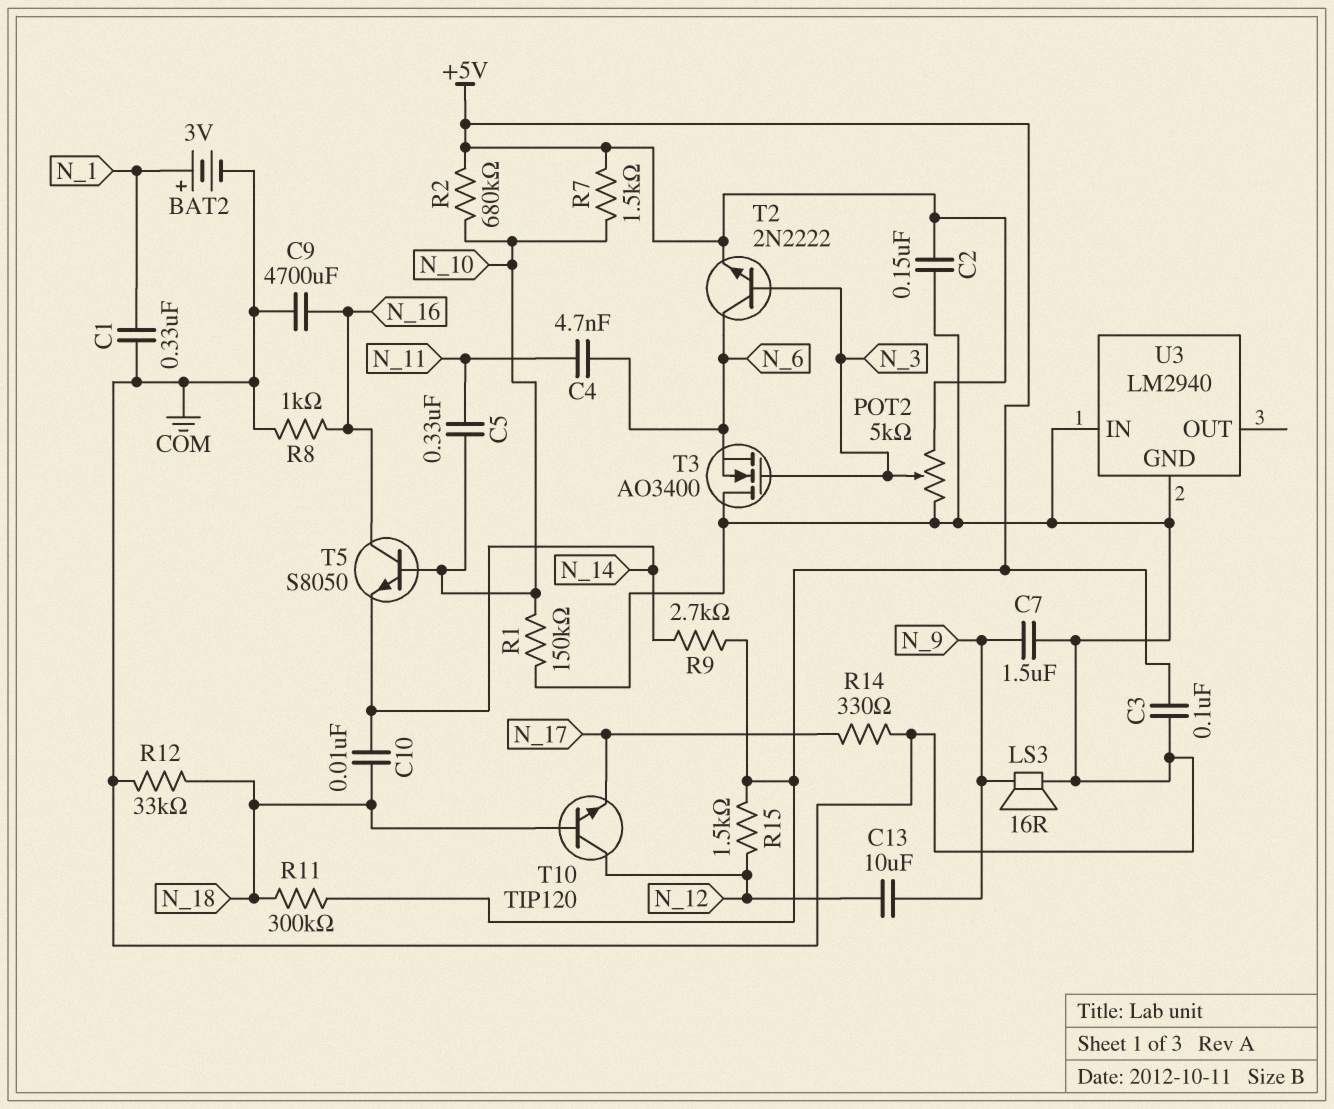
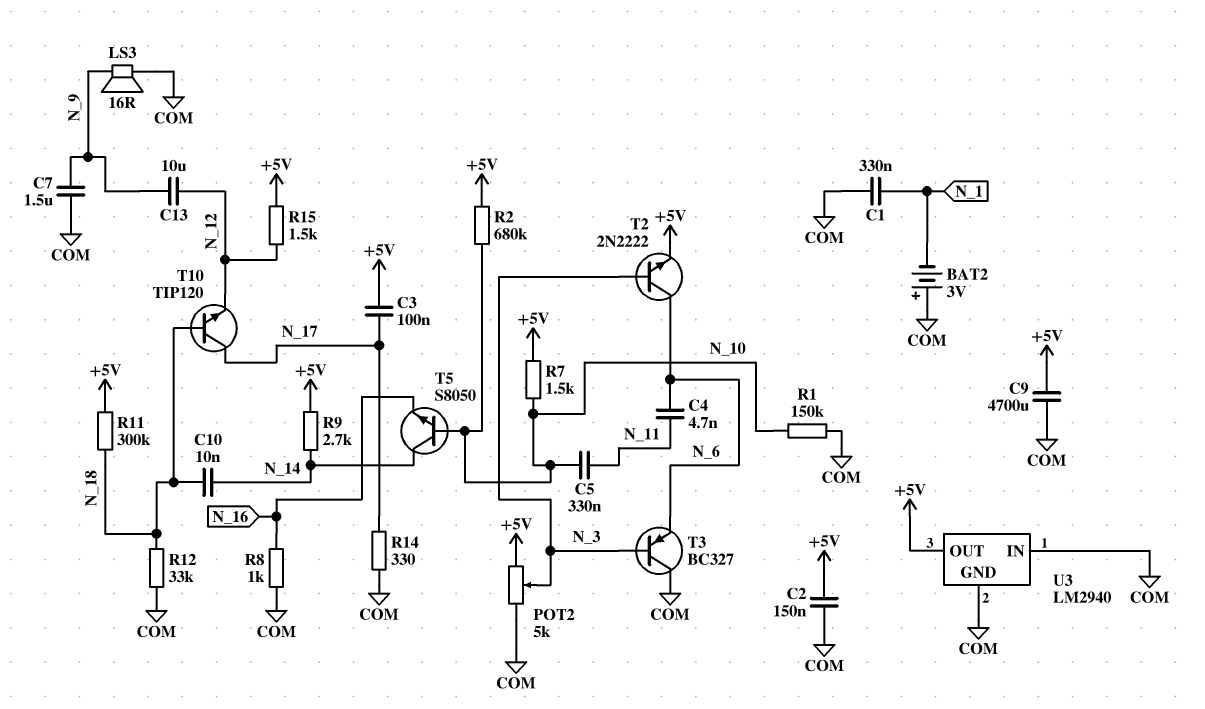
BAT2: 3V (plus N_1, minus COM) -> 3V (plus COM, minus N_1)
C3: 100nF (+5V, COM) -> 100nF (+5V, N_17)
C9: 4700uF (COM, N_16) -> 4700uF (+5V, COM)
T3: NMOS AO3400 (G N_3, D COM, S N_6) -> PNP BC327 (B N_3, C COM, E N_6)
T5: NPN S8050 (B N_10, C N_16, E N_14) -> NPN S8050 (B N_10, C N_14, E N_16)
T10: NPN TIP120 (B N_18, C N_12, E N_17) -> NPN TIP120 (B N_18, C N_17, E N_12)
U3 pin OUT: none -> +5V

